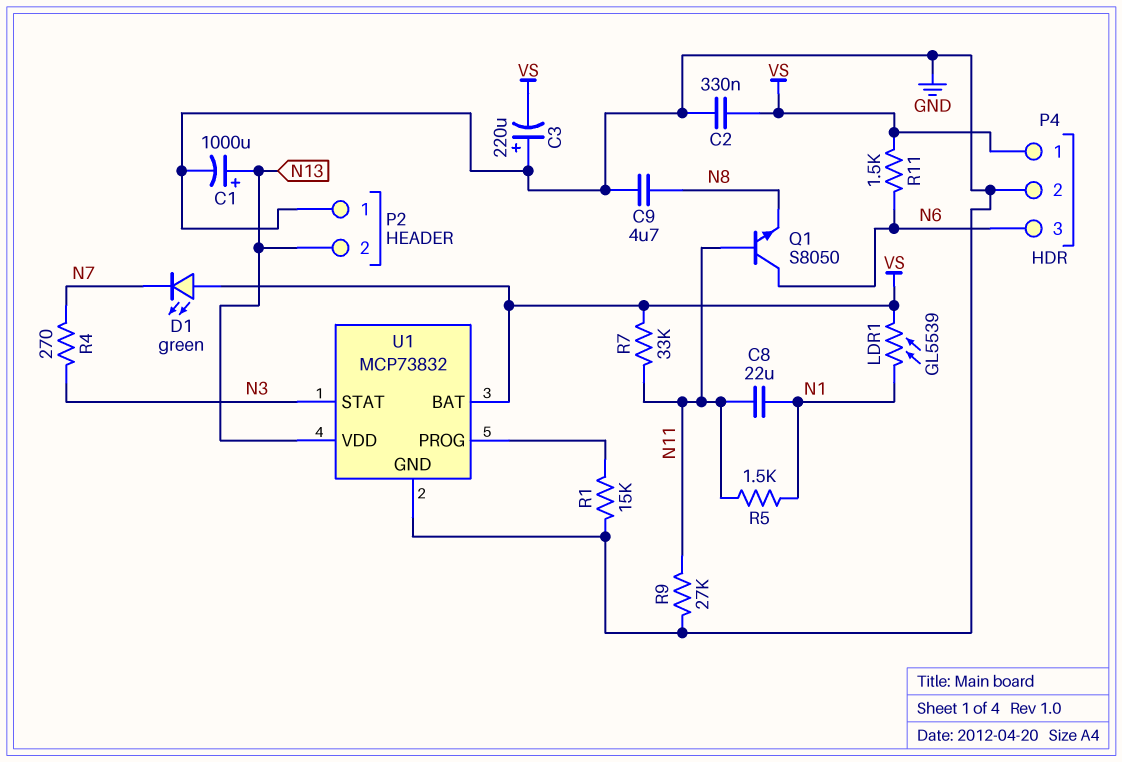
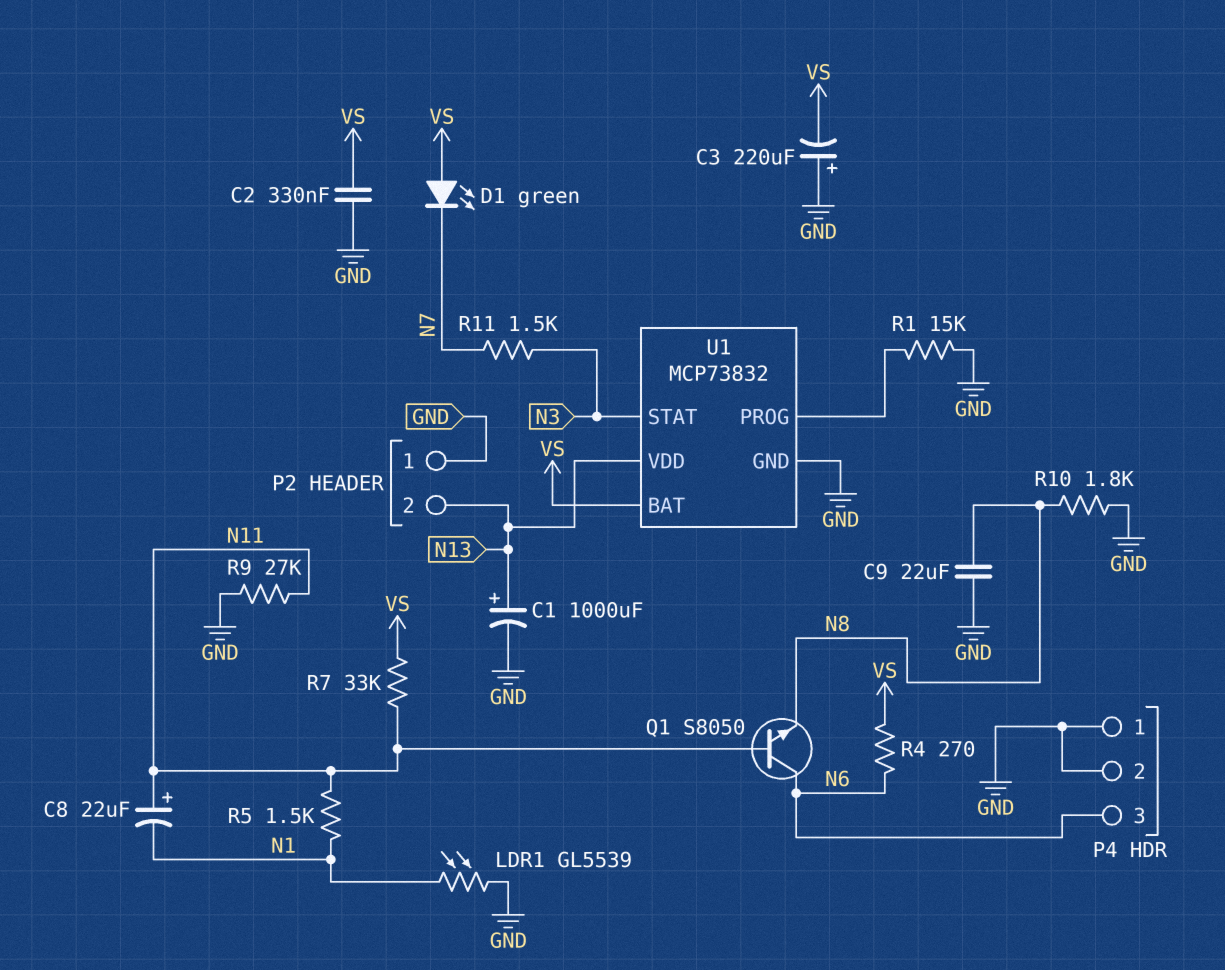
C8: 22uF (N1, N11) -> 22uF (plus N11, minus N1)
C9: 4.7uF (GND, N8) -> 22uF (GND, N8)
LDR1: GL5539 (N1, VS) -> GL5539 (GND, N1)
P4 pin 1: VS -> GND
R4: 270 (N3, N7) -> 270 (N6, VS)
R10: none -> 1.8k (GND, N8)
R11: 1.5k (N6, VS) -> 1.5k (N3, N7)

